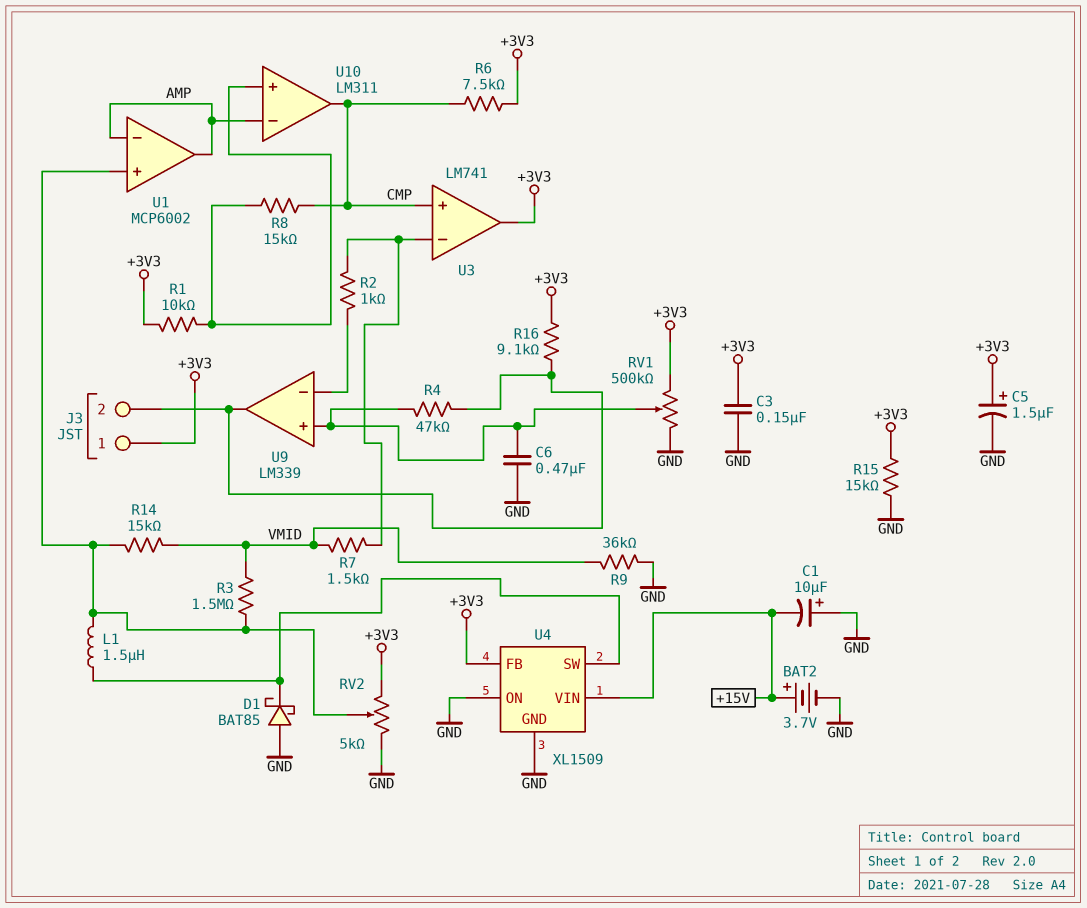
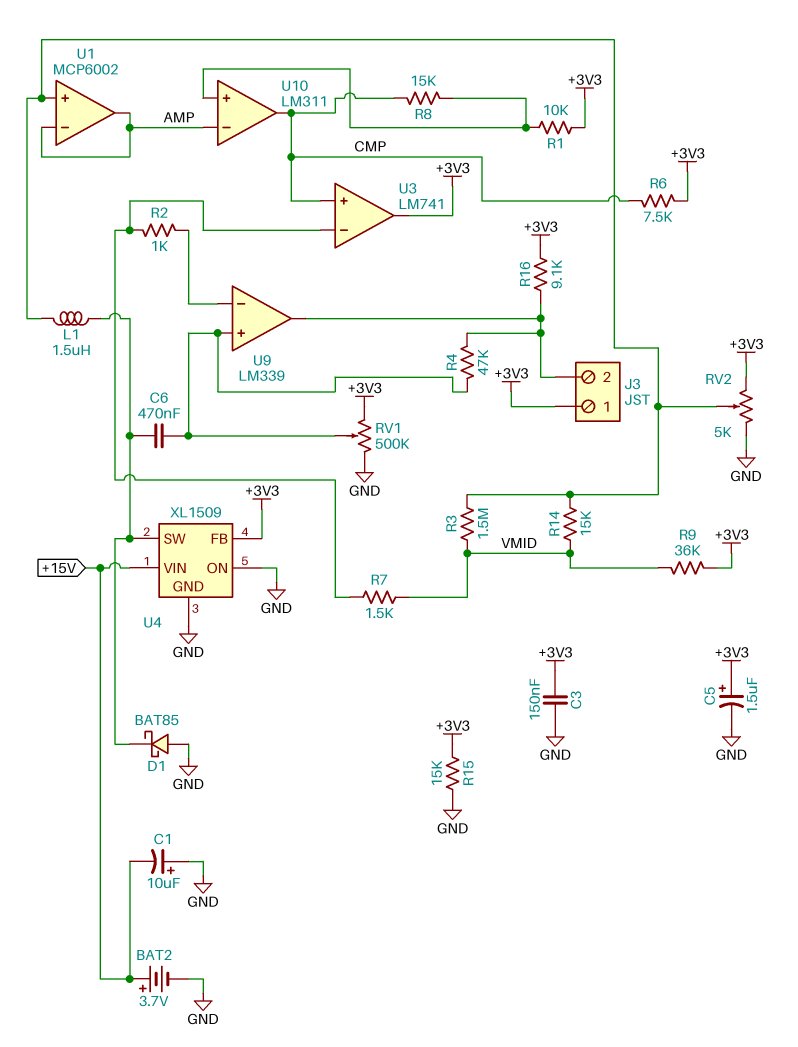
C6: 470nF (GND, U9/in+) -> 470nF (U4/SW, U9/in+)
R9: 36k (GND, VMID) -> 36k (+3V3, VMID)

